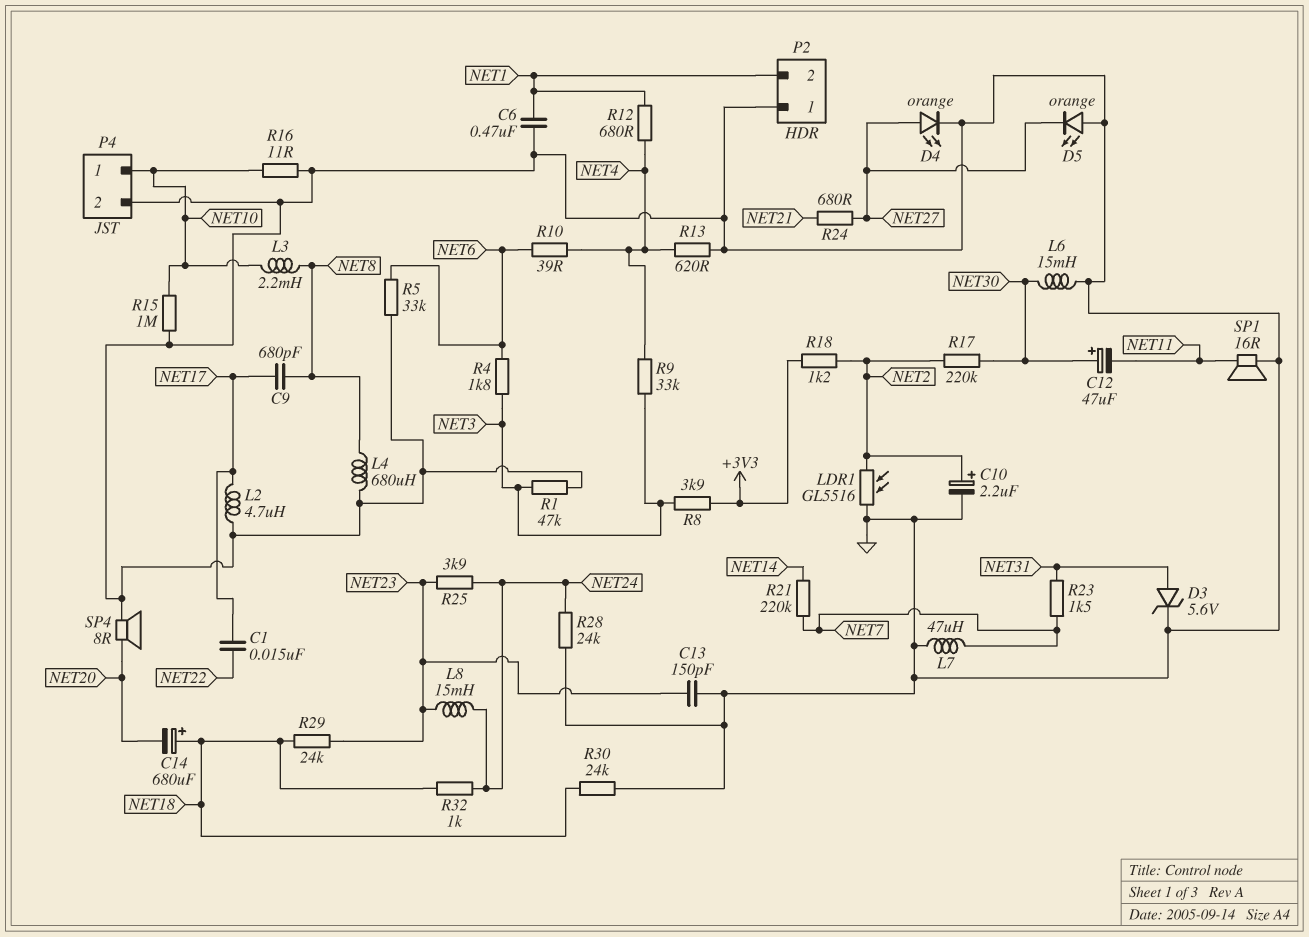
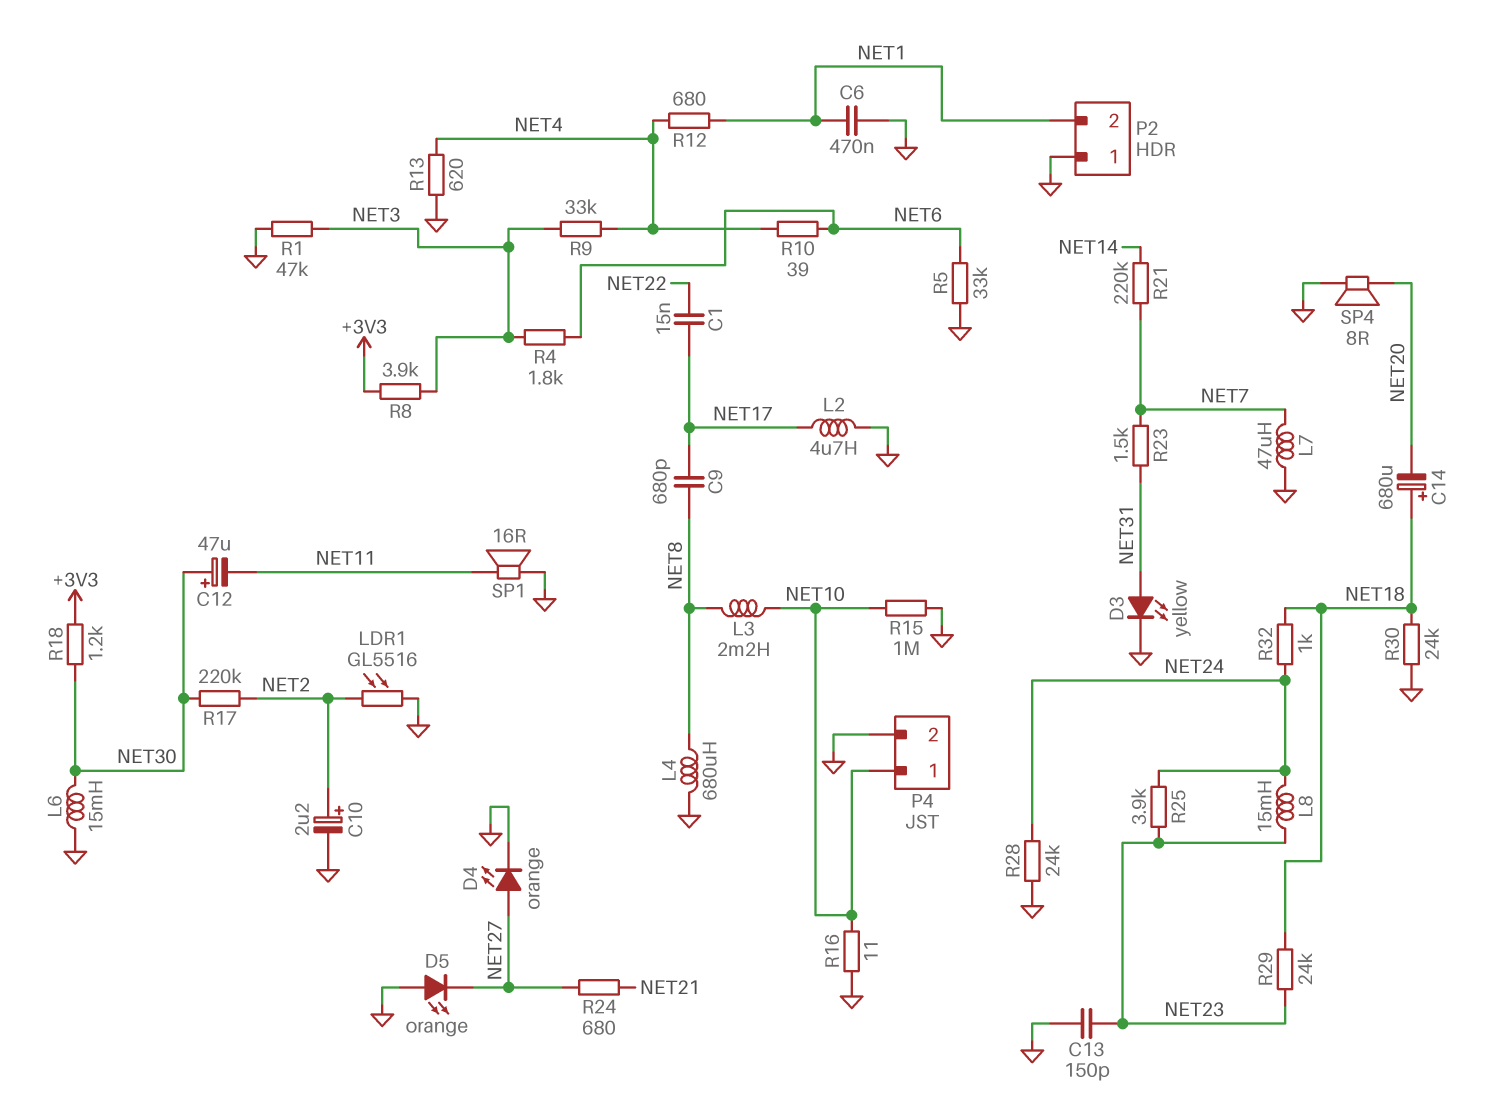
D3: zener 5.6V (A NET31, K GND) -> LED yellow (A NET31, K GND)
R18: 1.2k (+3V3, NET2) -> 1.2k (+3V3, NET30)

